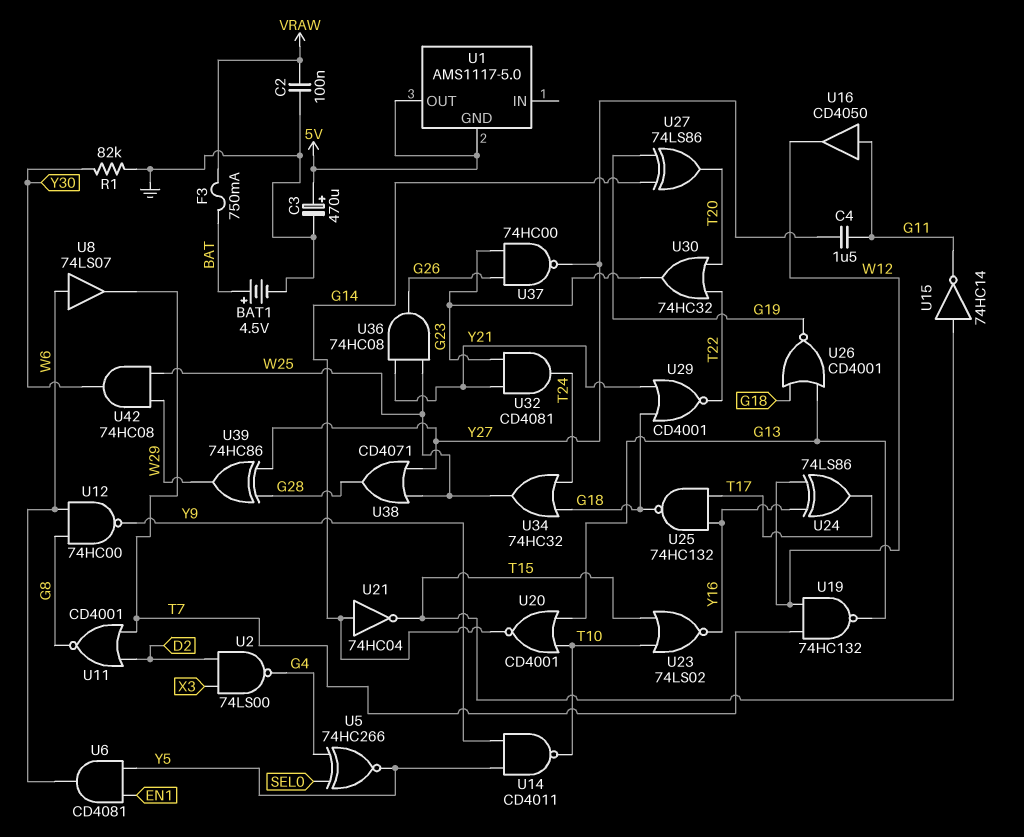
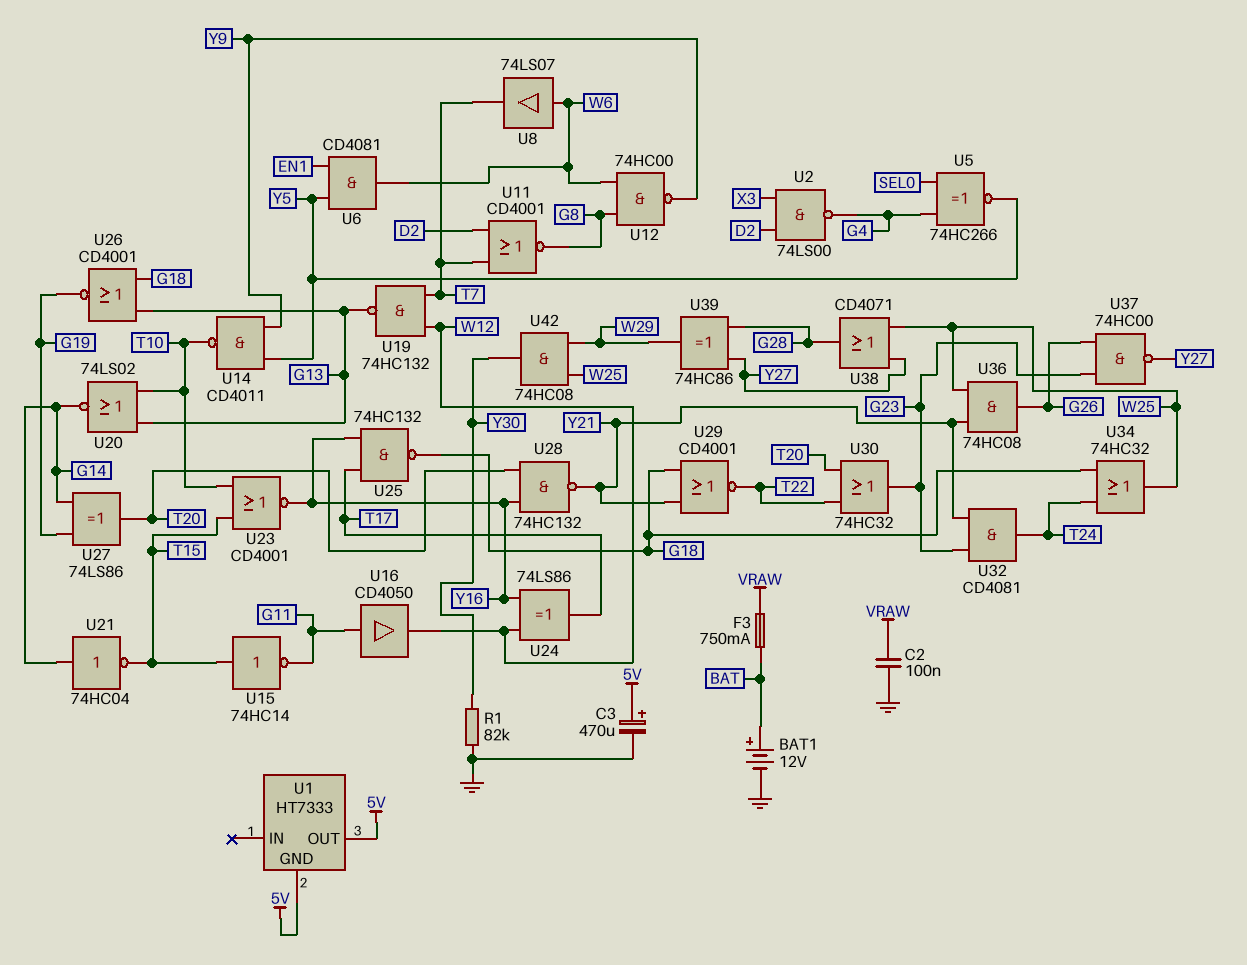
BAT1: 4.5V (plus BAT, minus GND) -> 12V (plus BAT, minus GND)
C4: 1.5uF (G11, Y27) -> none
U1: AMS1117-5.0 -> HT7333
U20: NOR CD4001 (in G13, in T10, out G14) -> NOR 74LS02 (in G13, in T10, out G14)
U23: NOR 74LS02 (in T10, in T15, out Y16) -> NOR CD4001 (in T10, in T15, out Y16)
U28: none -> NAND 74HC132 (in T20, in Y16, out Y21)

